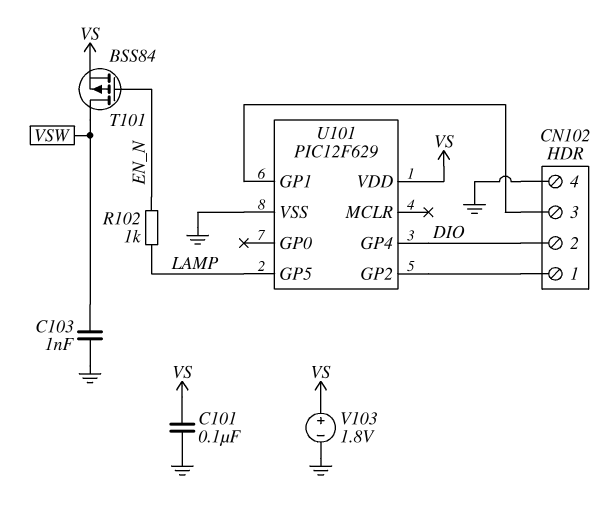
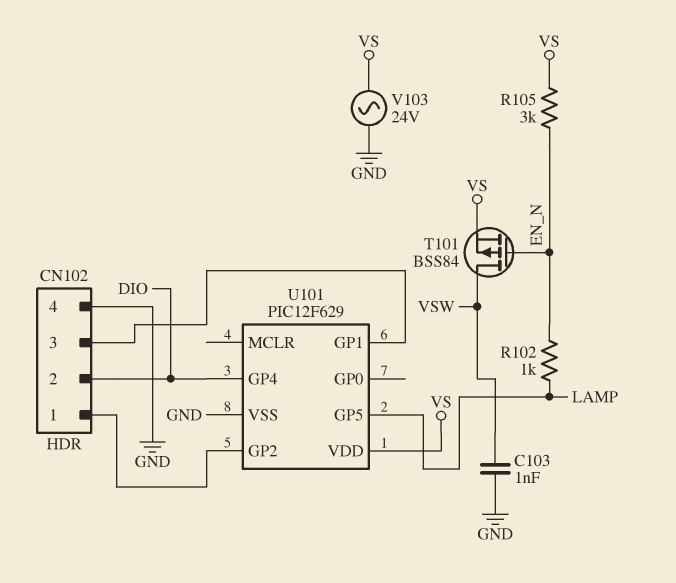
C101: 100nF (GND, VS) -> none
R105: none -> 3k (EN_N, VS)
V103: 1.8V (plus VS, minus GND) -> AC 24V (GND, VS)

